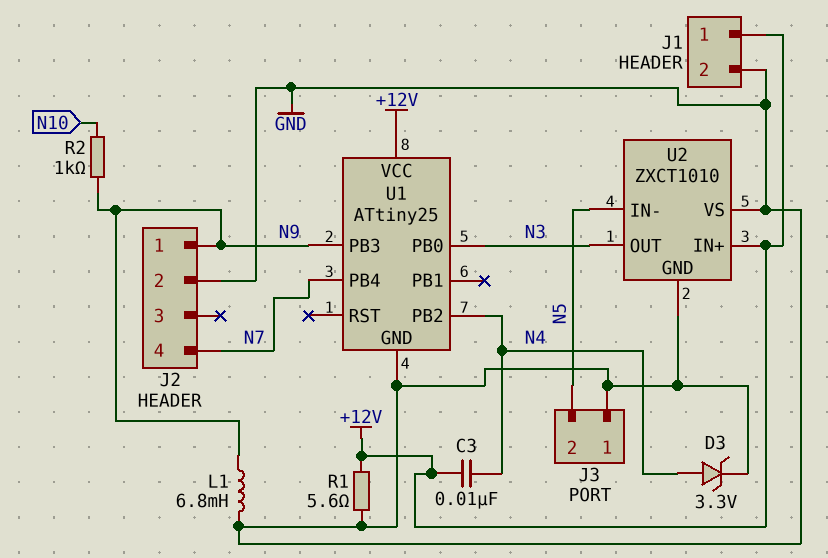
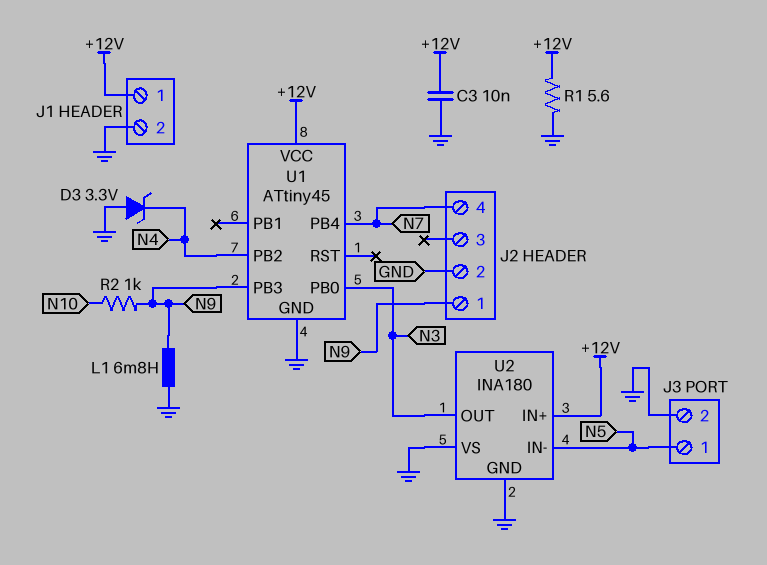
C3: 10nF (+12V, N4) -> 10nF (+12V, GND)
D3: zener 3.3V (A N4, K GND) -> zener 3.3V (A GND, K N4)
J3 pin 1: GND -> N5
J3 pin 2: N5 -> GND
U1: ATtiny25 -> ATtiny45
U2: ZXCT1010 -> INA180

